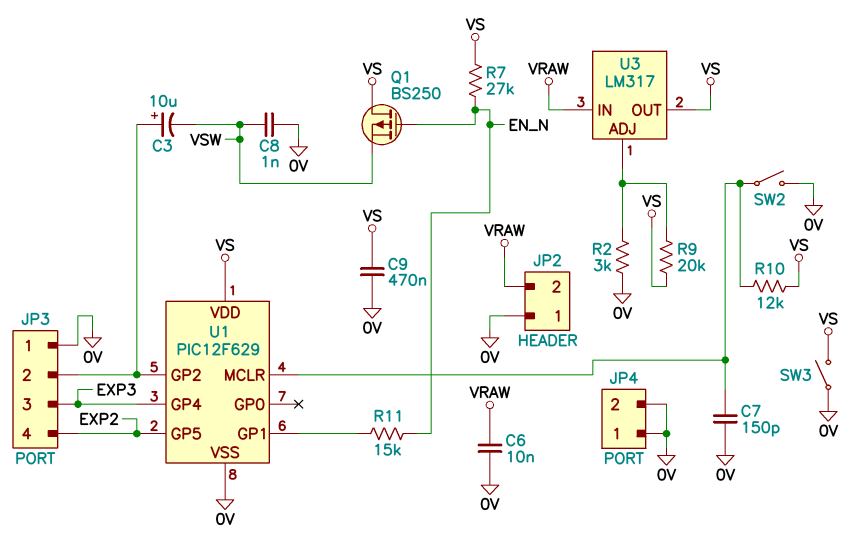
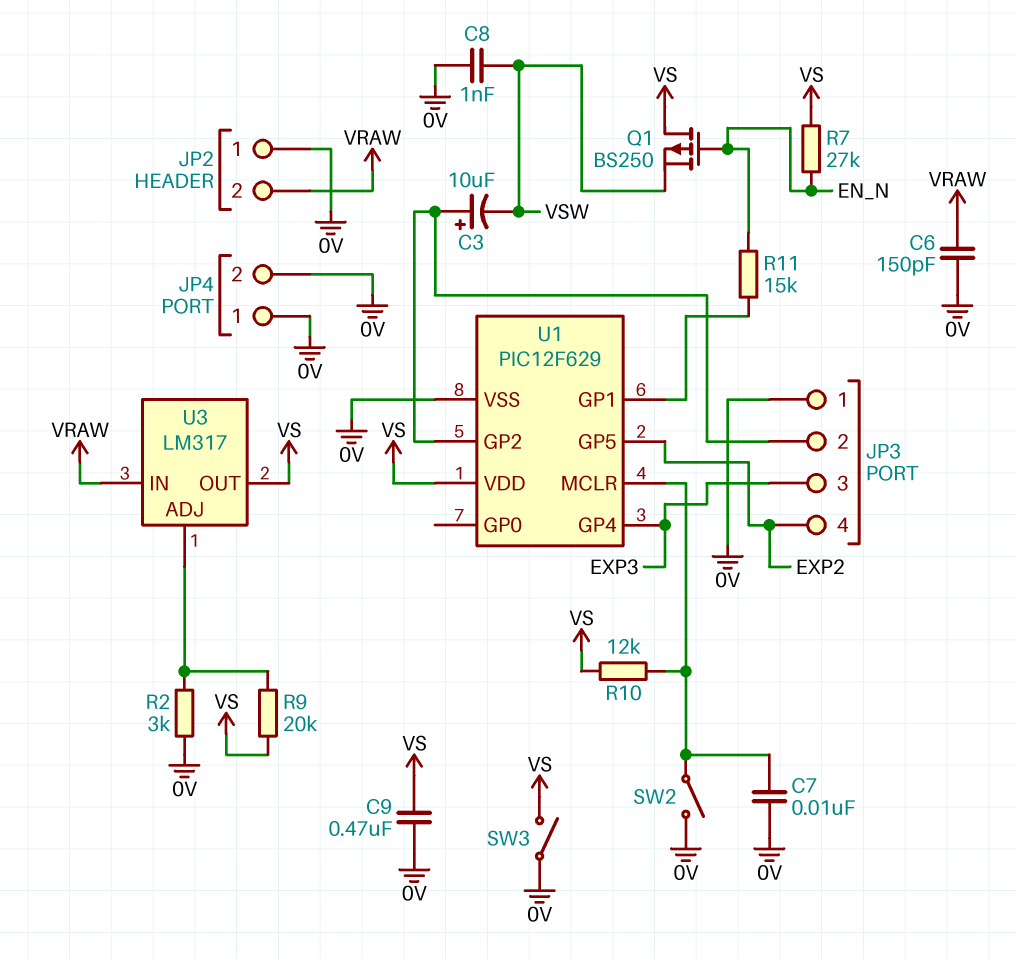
C6: 10nF (0V, VRAW) -> 150pF (0V, VRAW)
C7: 150pF (0V, U1/MCLR) -> 10nF (0V, U1/MCLR)

